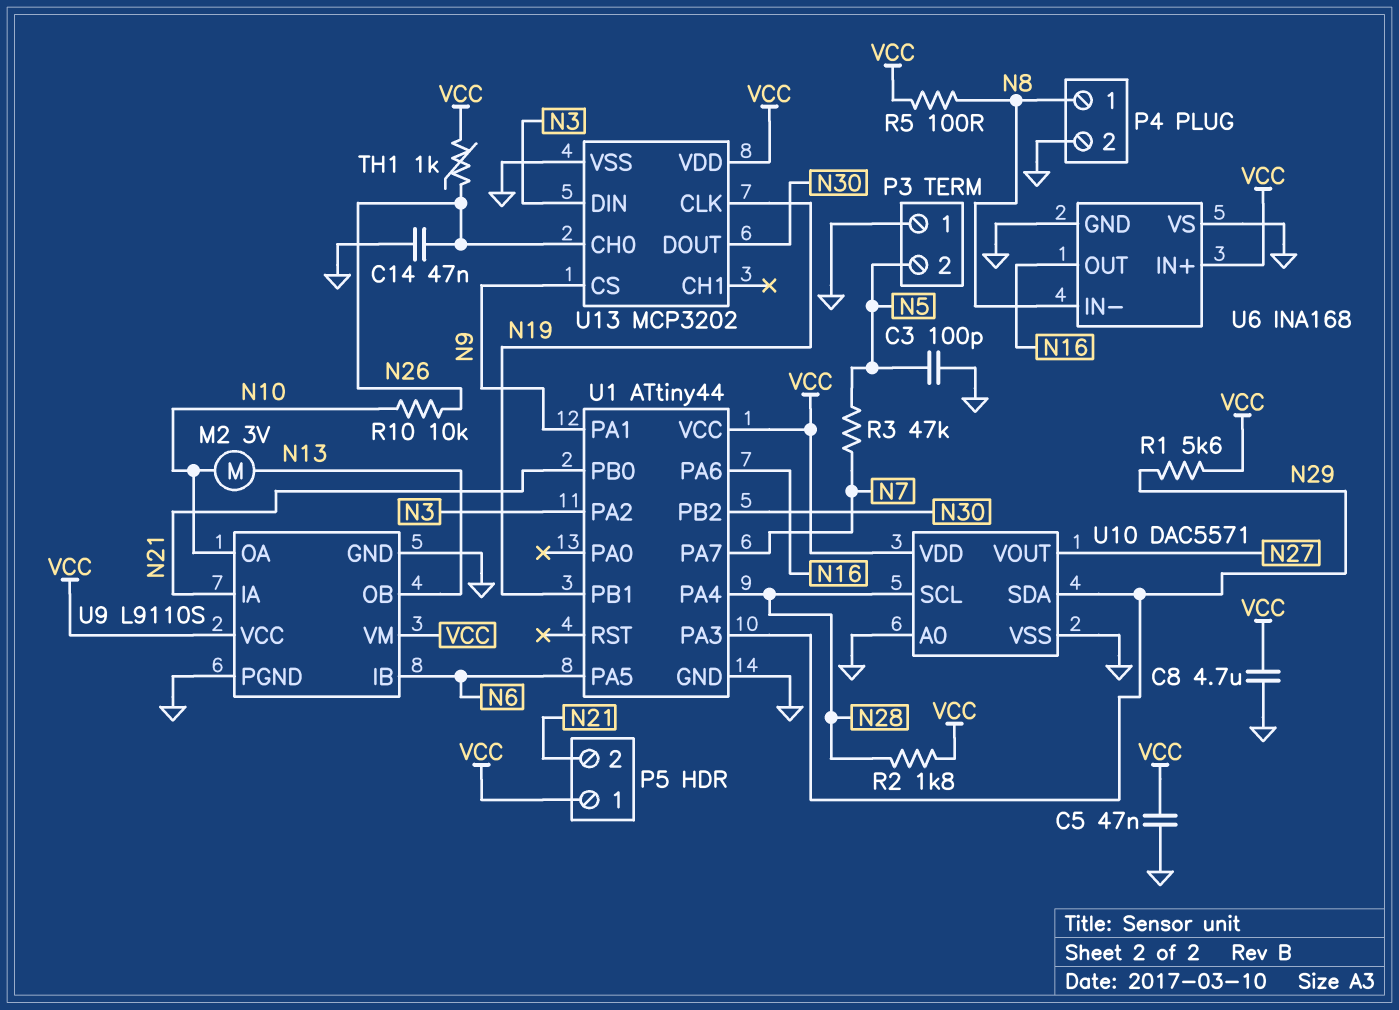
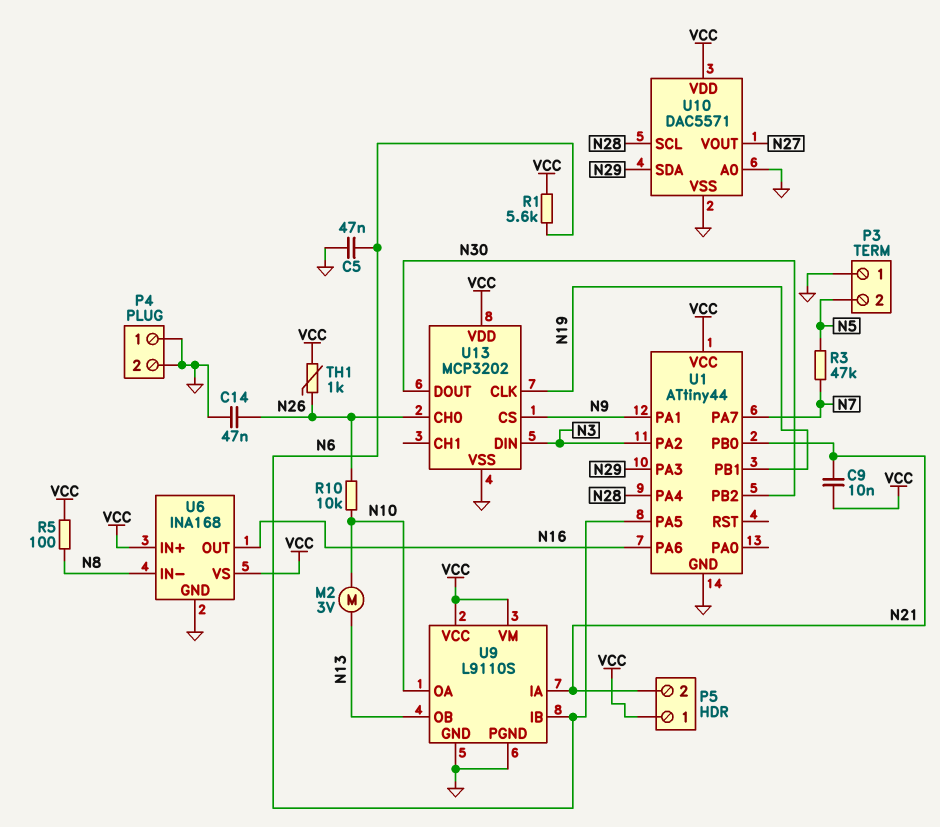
C3: 100pF (GND, N5) -> none
C5: 47nF (GND, VCC) -> 47nF (GND, N6)
C8: 4.7uF (GND, VCC) -> none
C9: none -> 10nF (N21, VCC)
P4 pin 1: N8 -> GND
R1: 5.6k (N29, VCC) -> 5.6k (N6, VCC)
R2: 1.8k (N28, VCC) -> none
U6 pin VS: GND -> VCC

